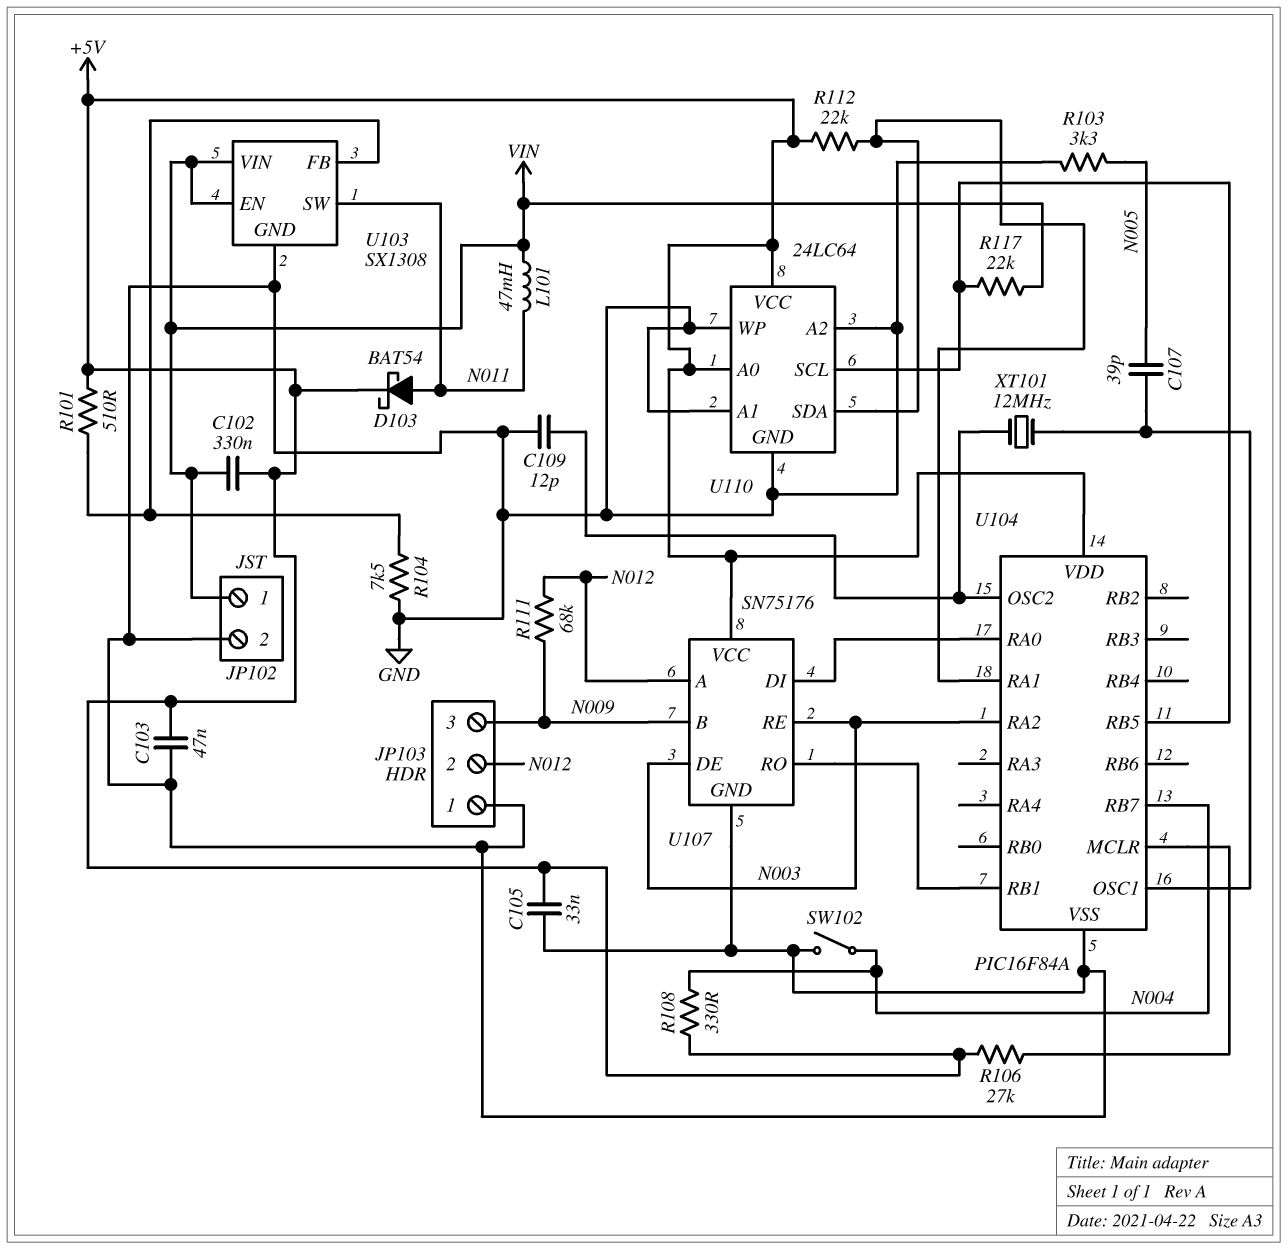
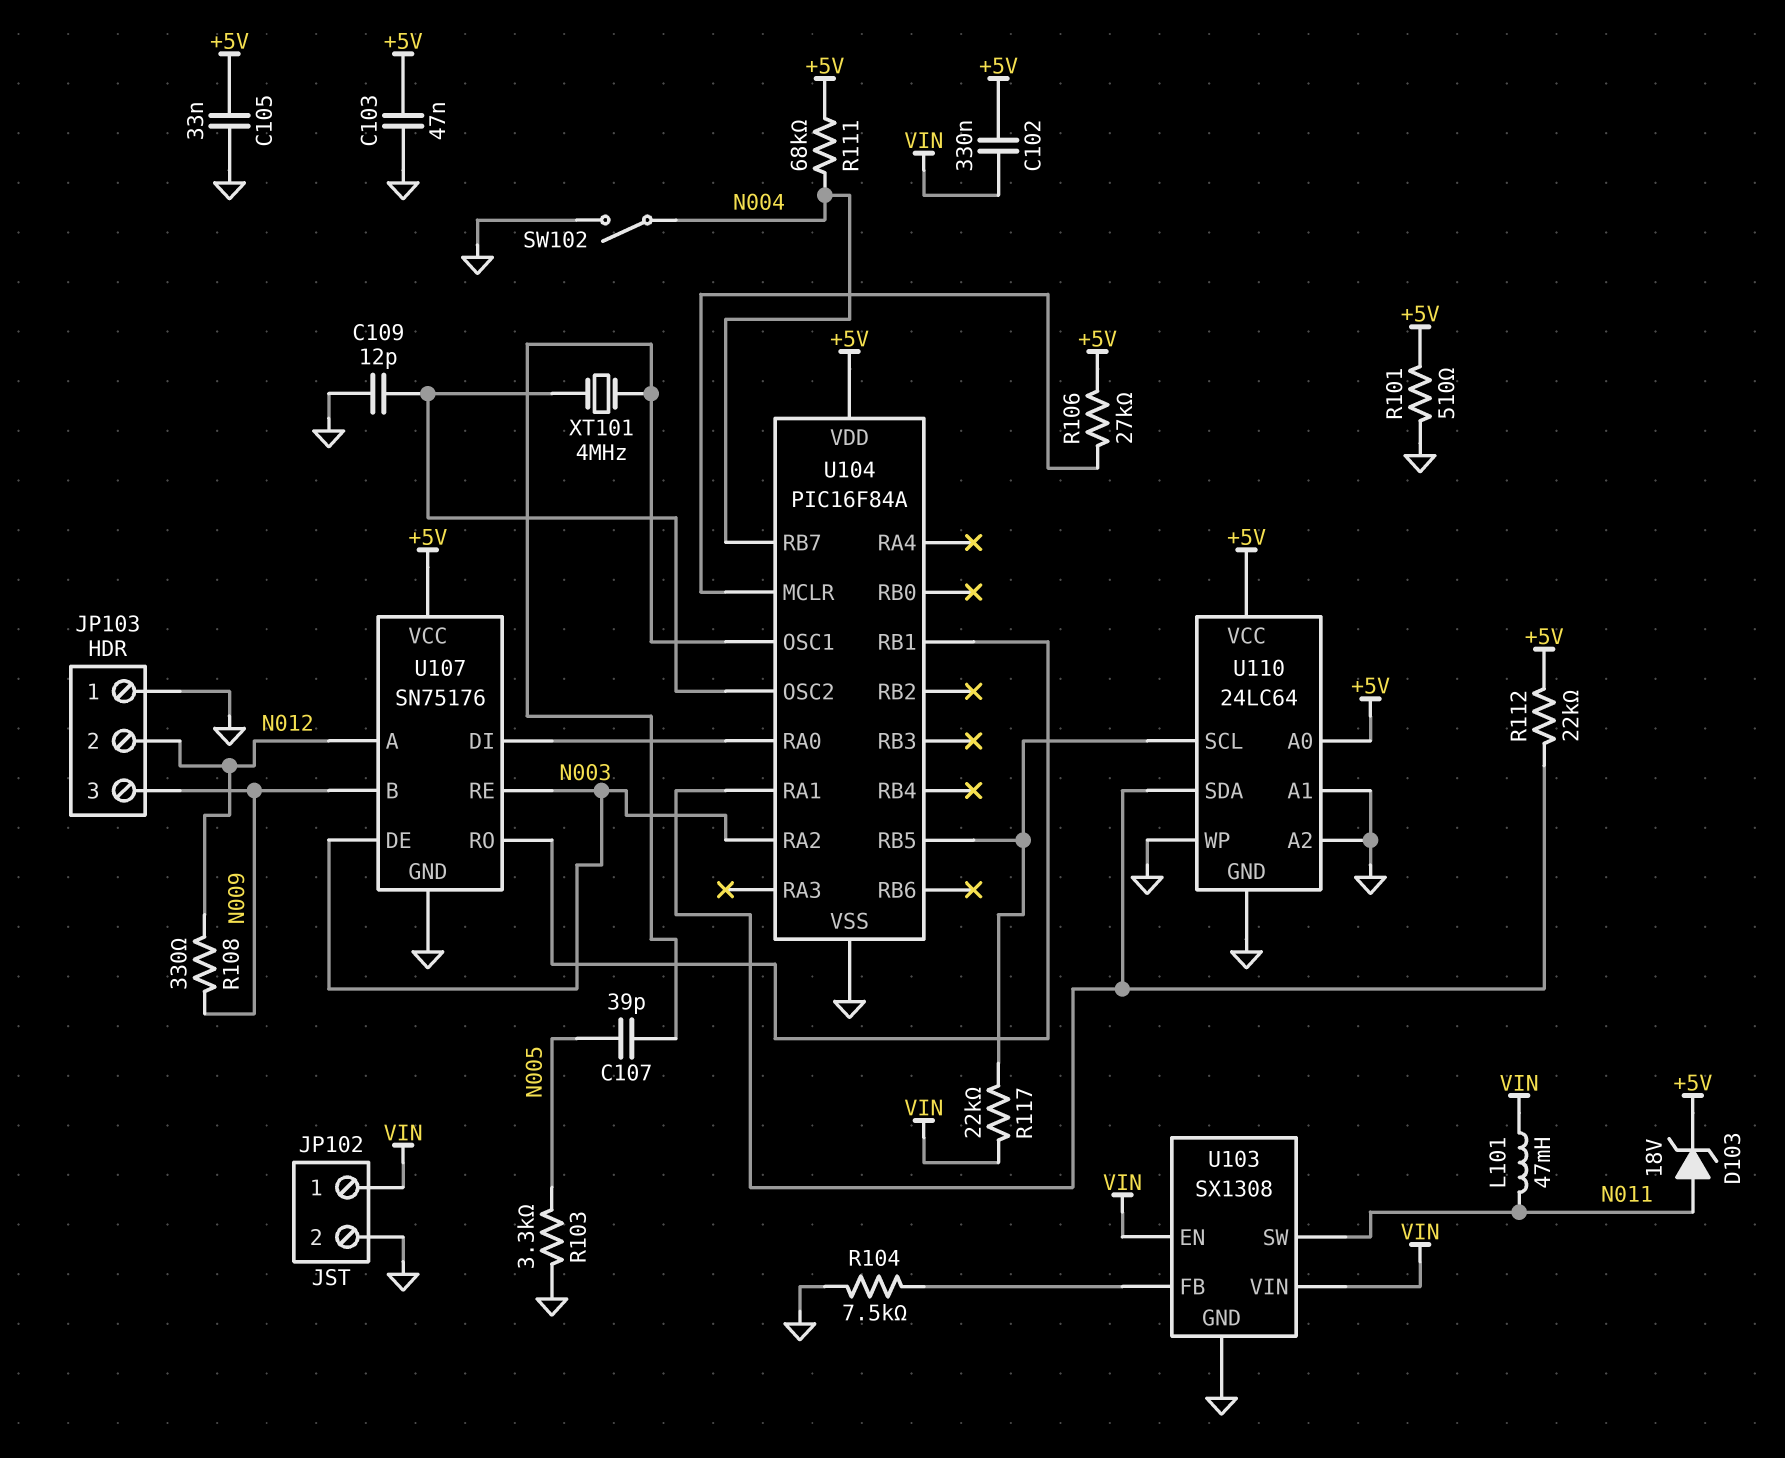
D103: schottky BAT54 (A N011, K +5V) -> zener 18V (A N011, K +5V)
R101: 510 (+5V, U103/FB) -> 510 (+5V, GND)
R108: 330 (+5V, N004) -> 330 (N009, N012)
R111: 68k (N009, N012) -> 68k (+5V, N004)
XT101: 12MHz (U104/OSC1, U104/OSC2) -> 4MHz (U104/OSC1, U104/OSC2)

